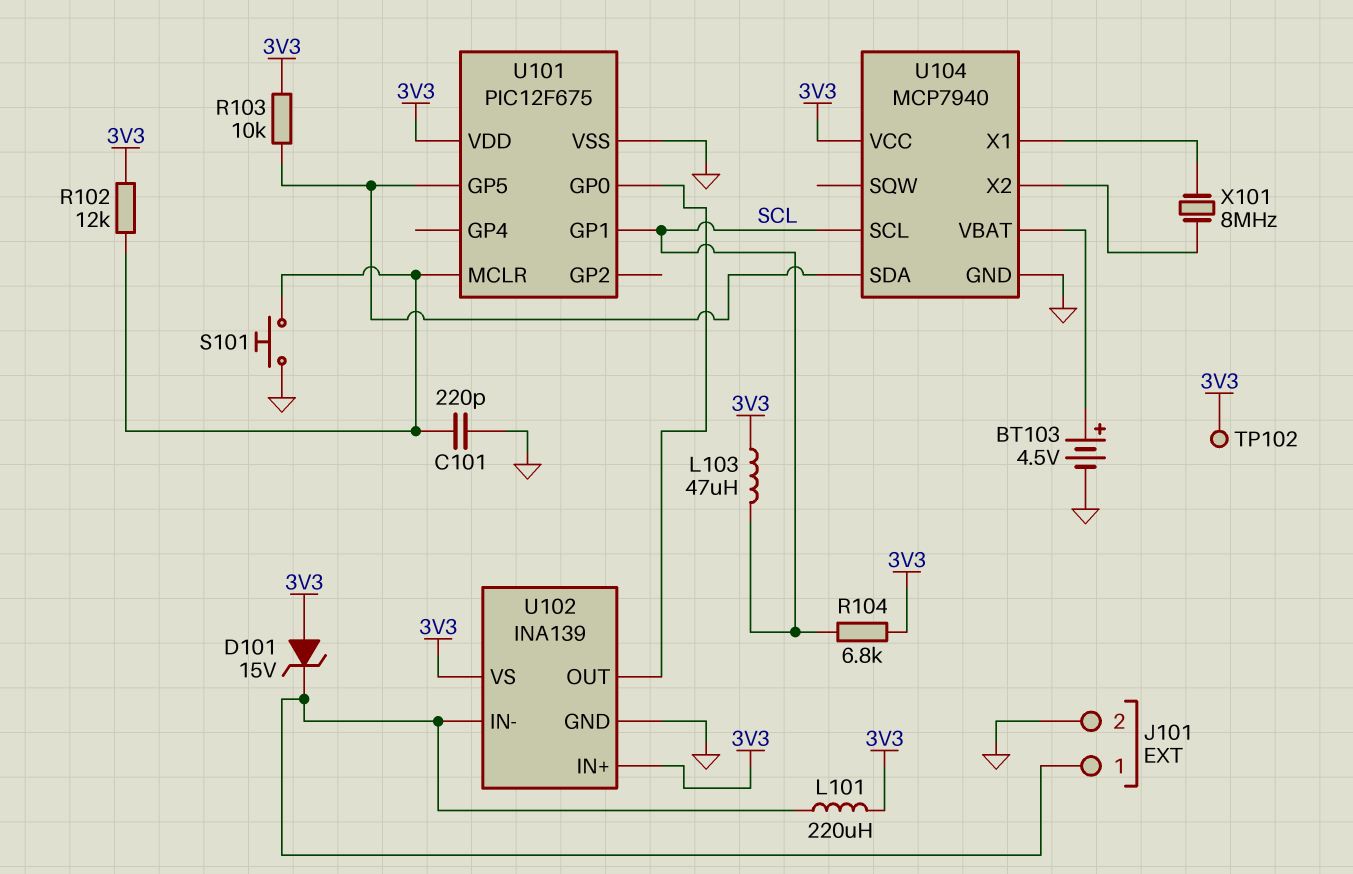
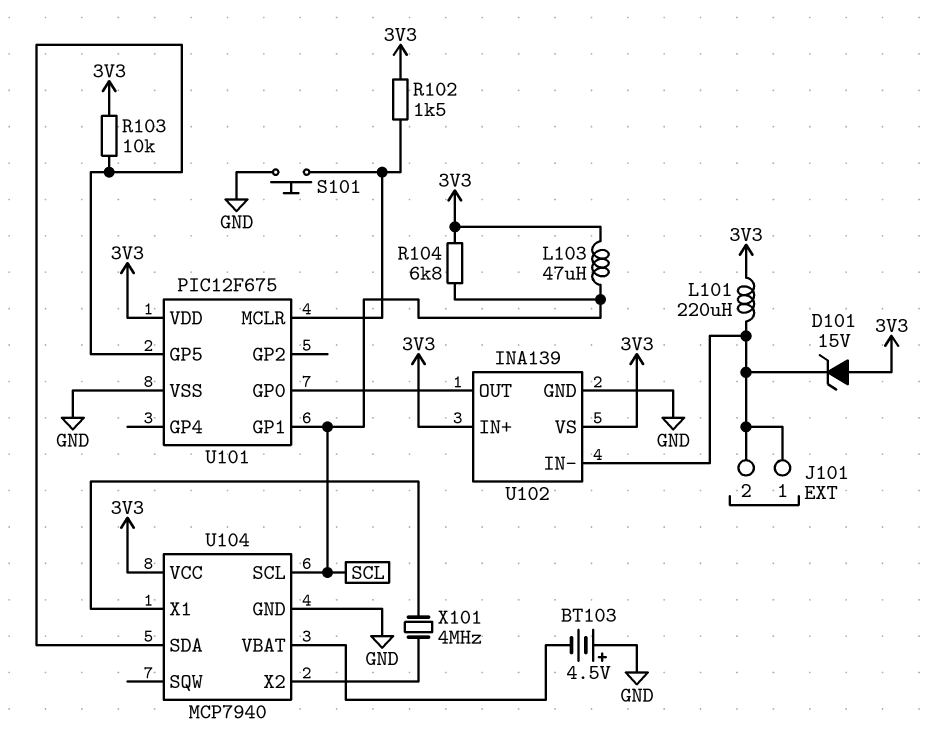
BT103: 4.5V (plus U104/VBAT, minus GND) -> 4.5V (plus GND, minus U104/VBAT)
C101: 220pF (GND, U101/MCLR) -> none
J101 pin 2: GND -> J101/1
R102: 12k (3V3, U101/MCLR) -> 1.5k (3V3, U101/MCLR)
TP102: test point (3V3) -> none
X101: 8MHz (U104/X1, U104/X2) -> 4MHz (U104/X1, U104/X2)

